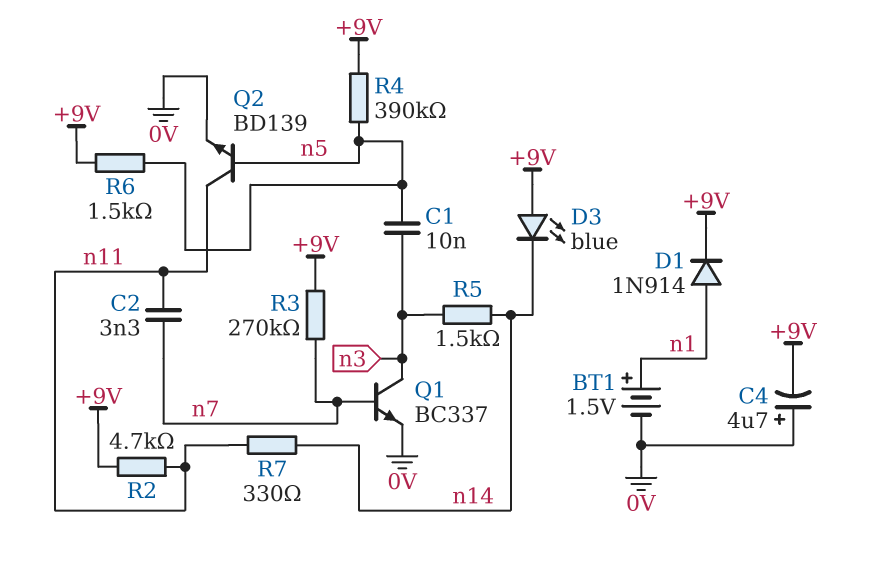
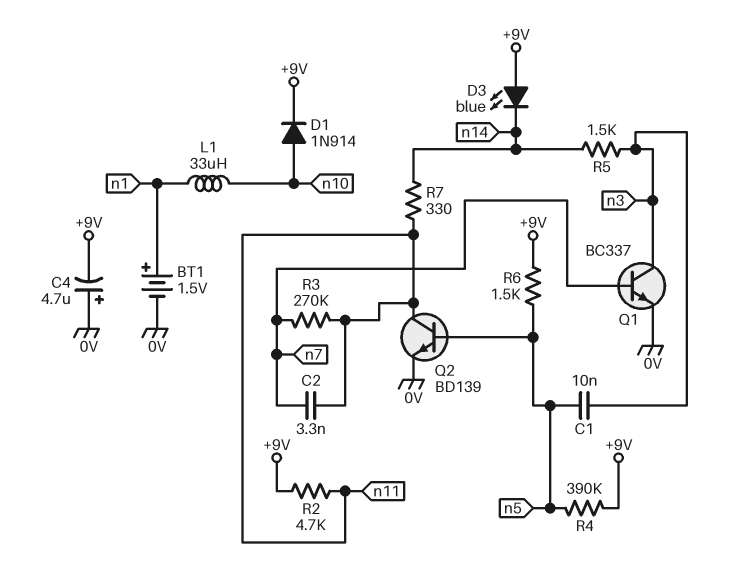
D1: diode 1N914 (A n1, K +9V) -> diode 1N914 (A n10, K +9V)
L1: none -> 33uH (n1, n10)
R3: 270k (+9V, n7) -> 270k (n7, n11)

